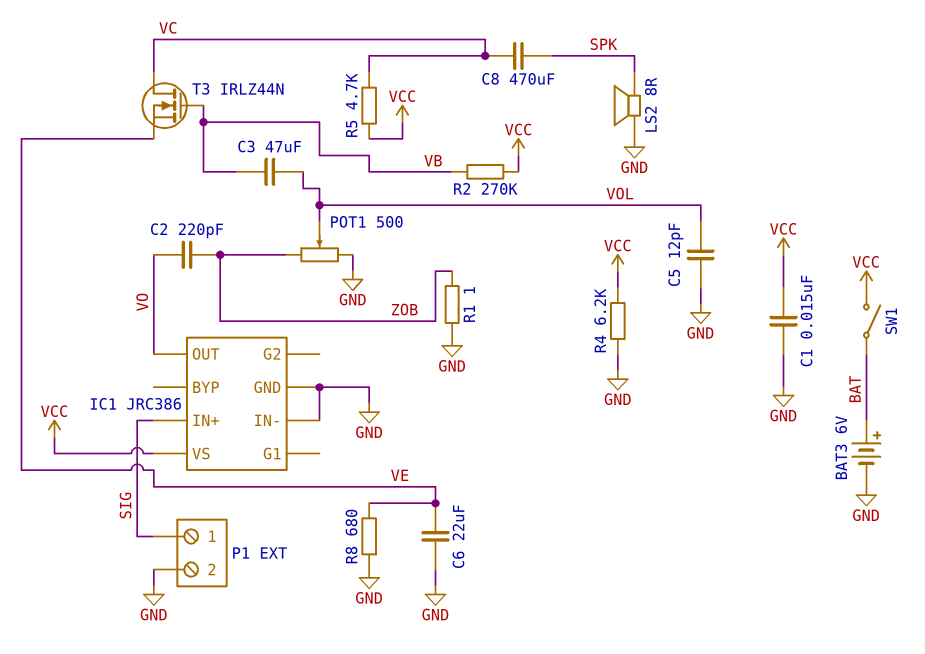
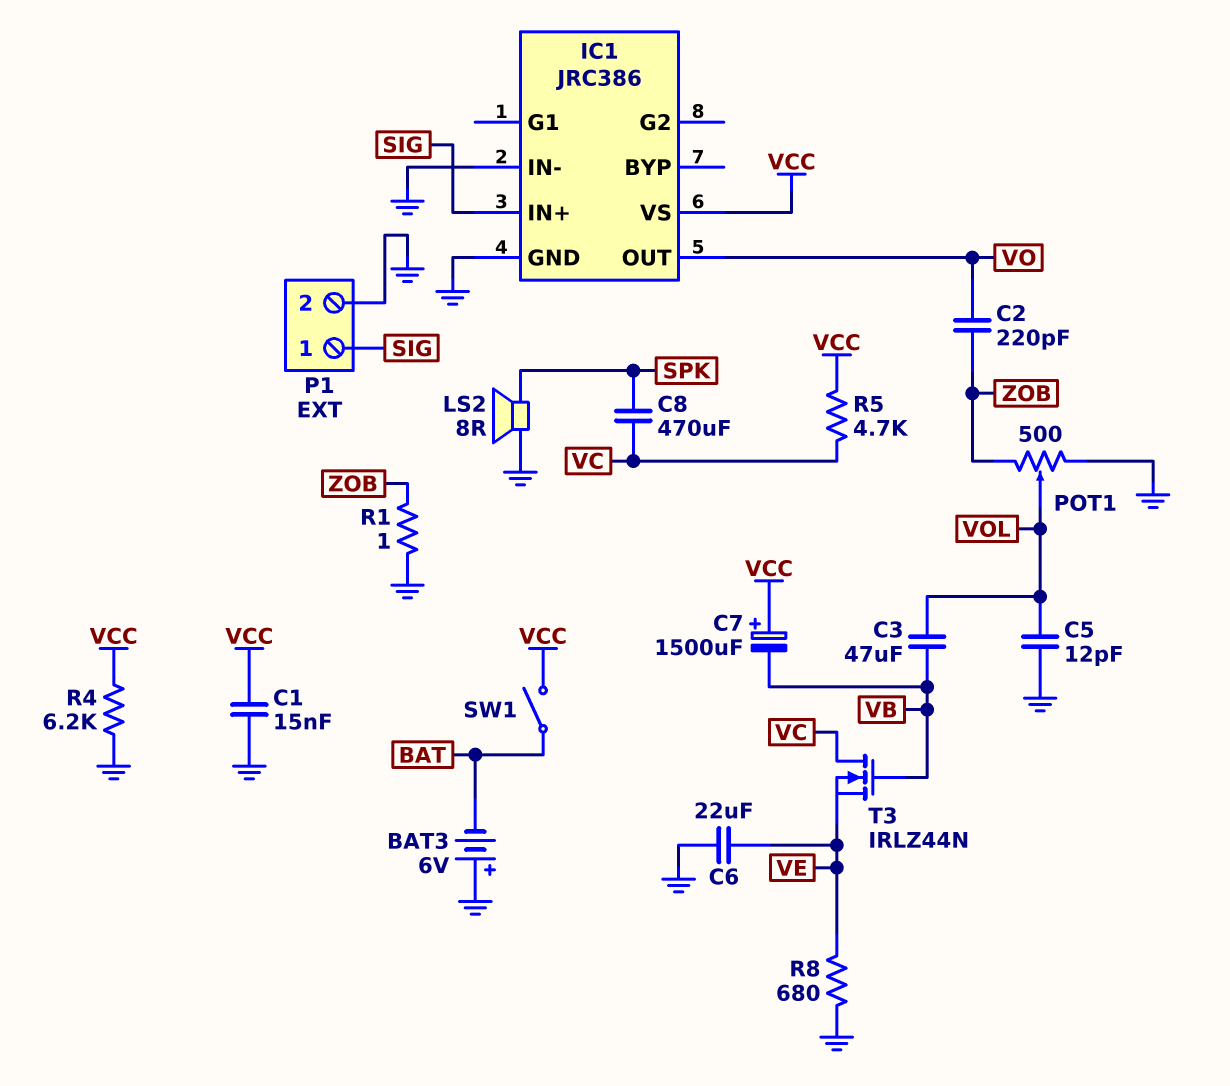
BAT3: 6V (plus BAT, minus GND) -> 6V (plus GND, minus BAT)
C7: none -> 1500uF (plus VCC, minus VB)
R2: 270k (VB, VCC) -> none

